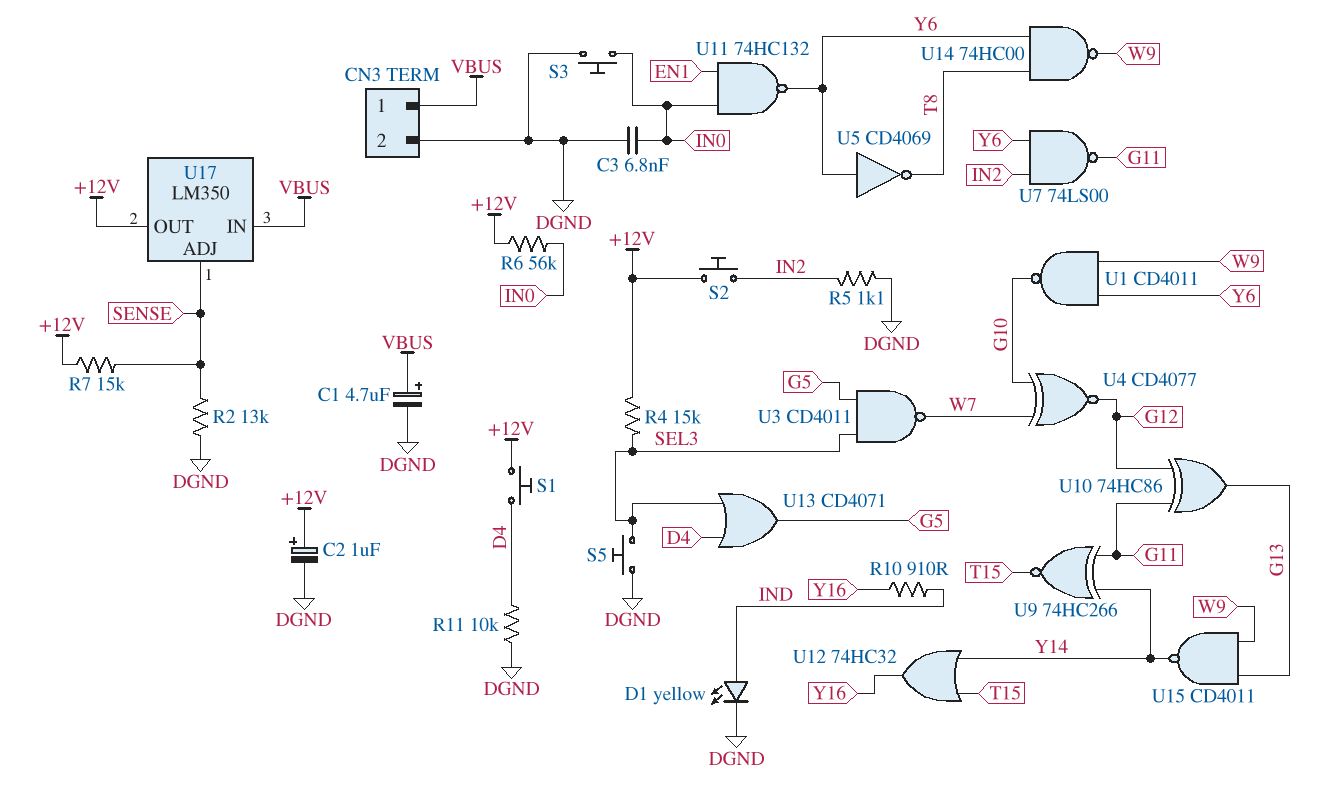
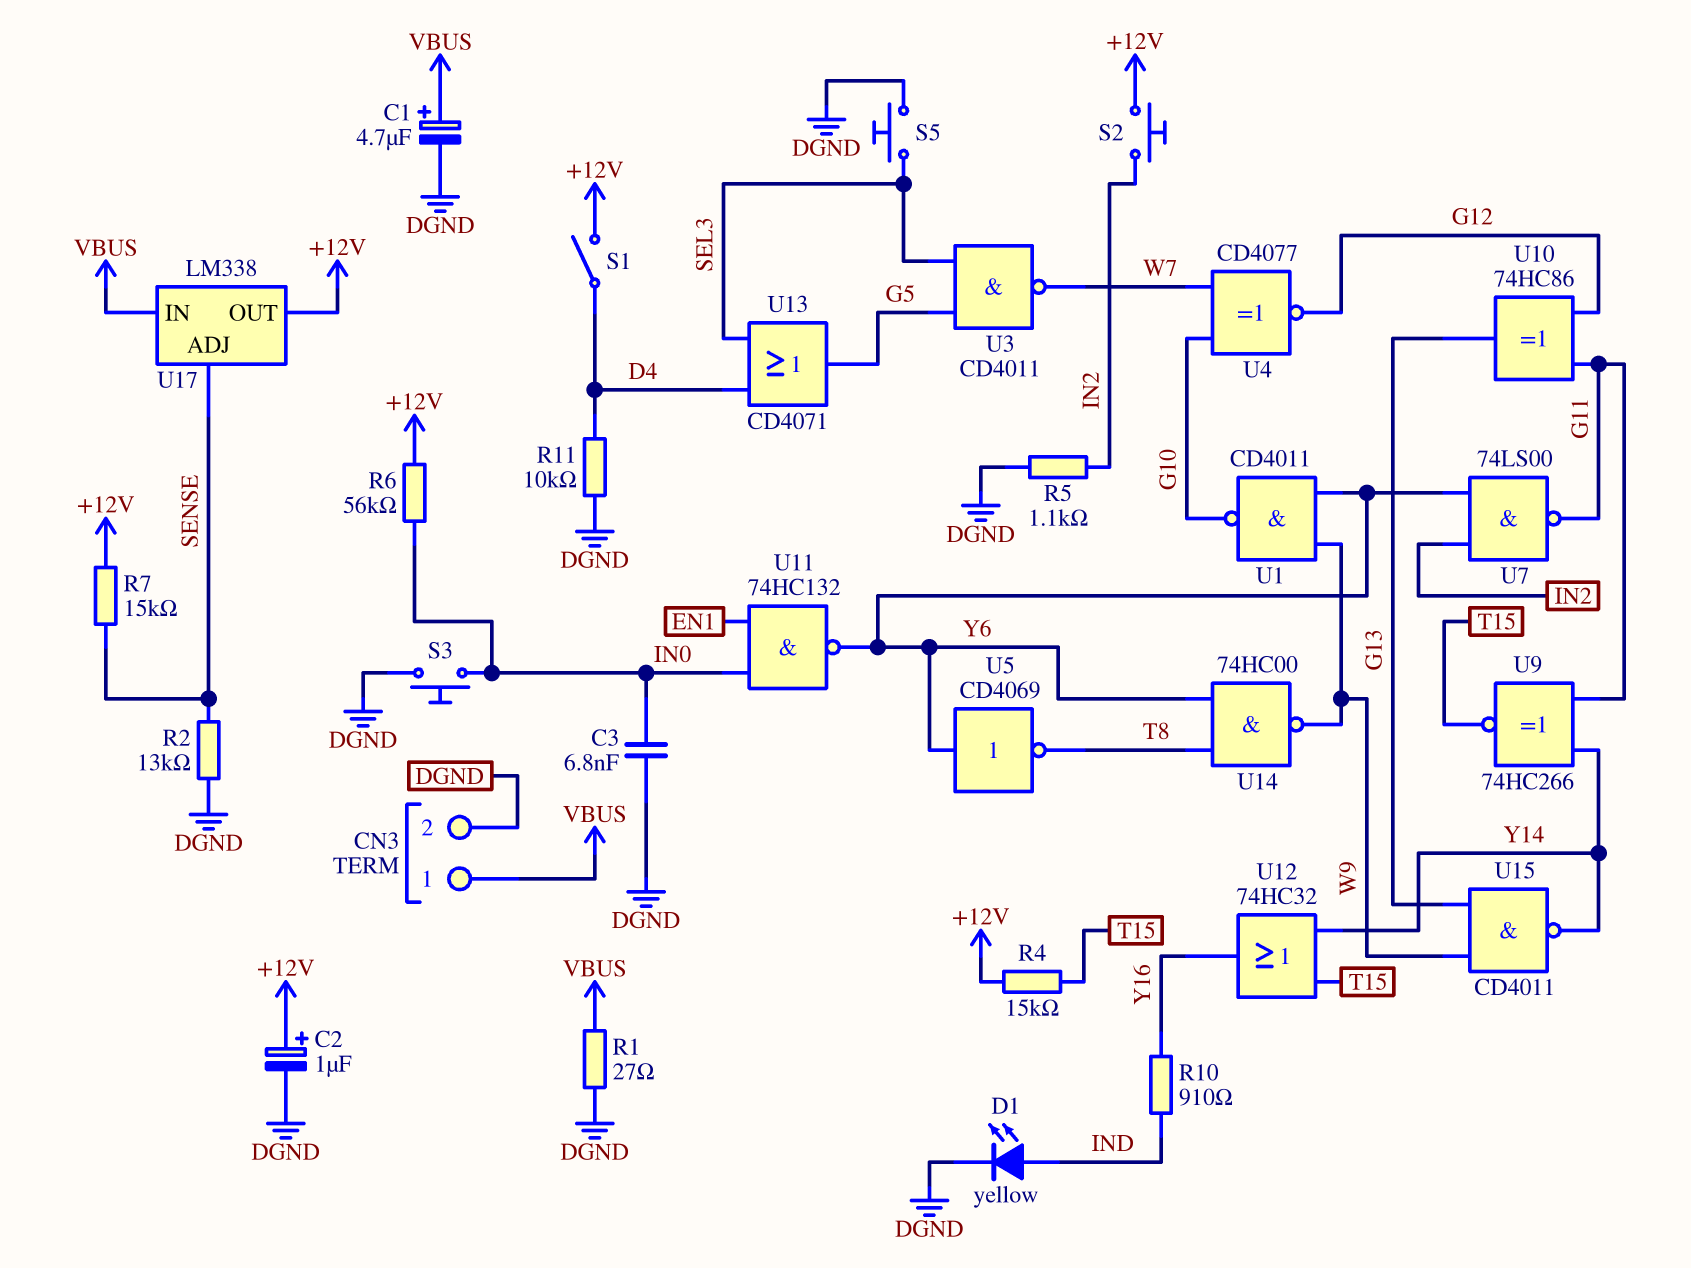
R1: none -> 27 (DGND, VBUS)
R4: 15k (+12V, SEL3) -> 15k (+12V, T15)
S1: button (+12V, D4) -> switch (+12V, D4)
U17: LM350 -> LM338

